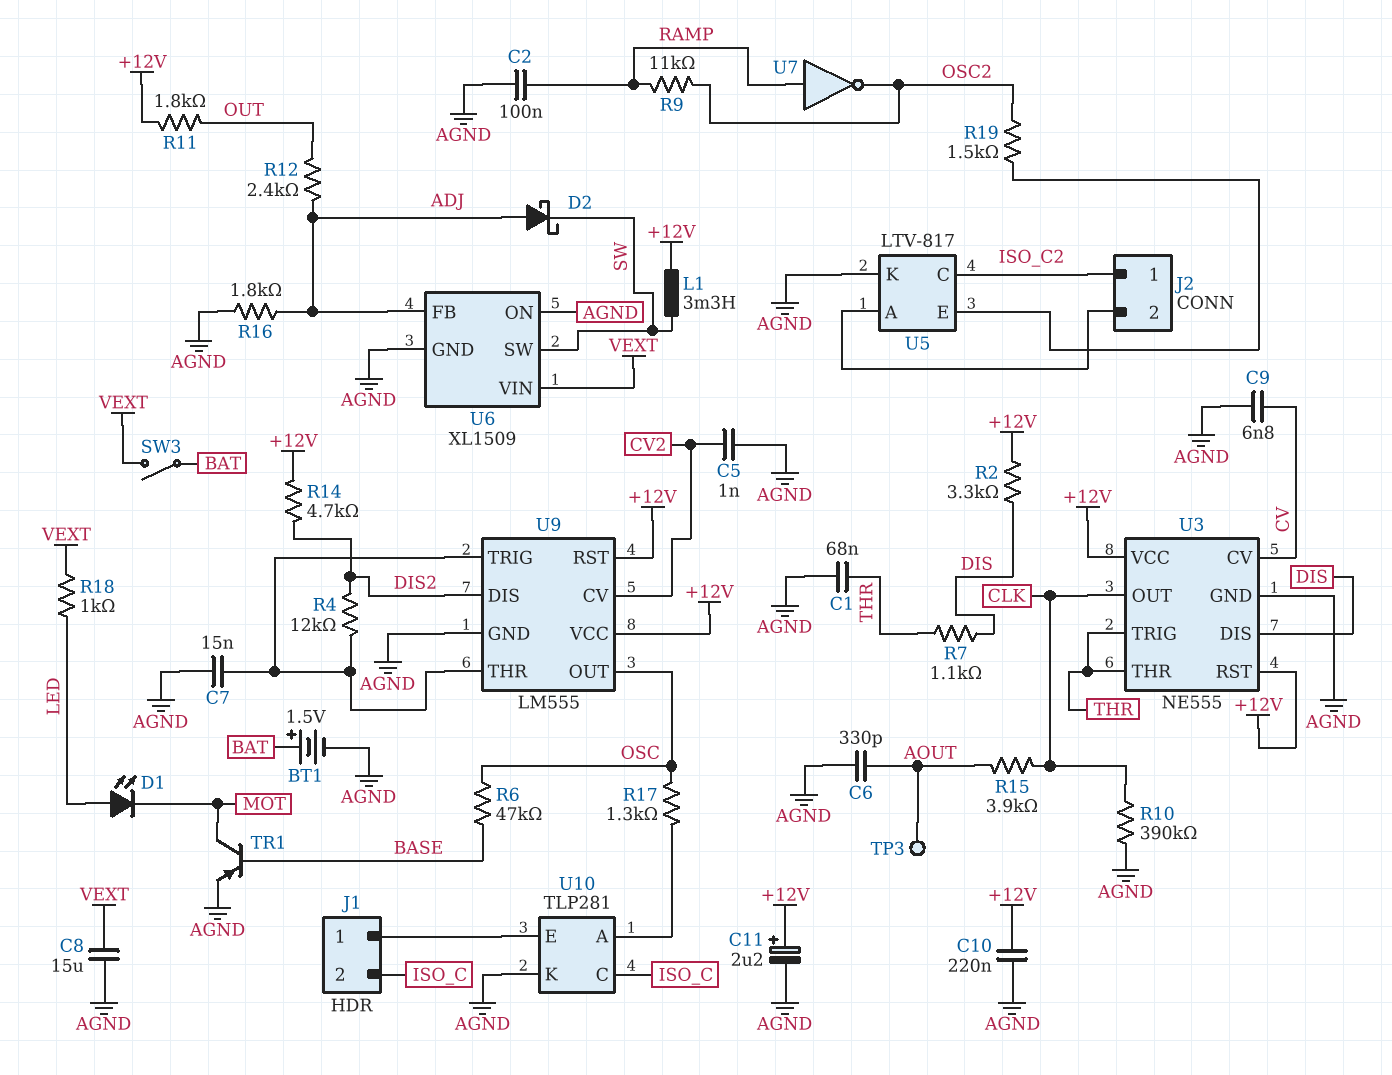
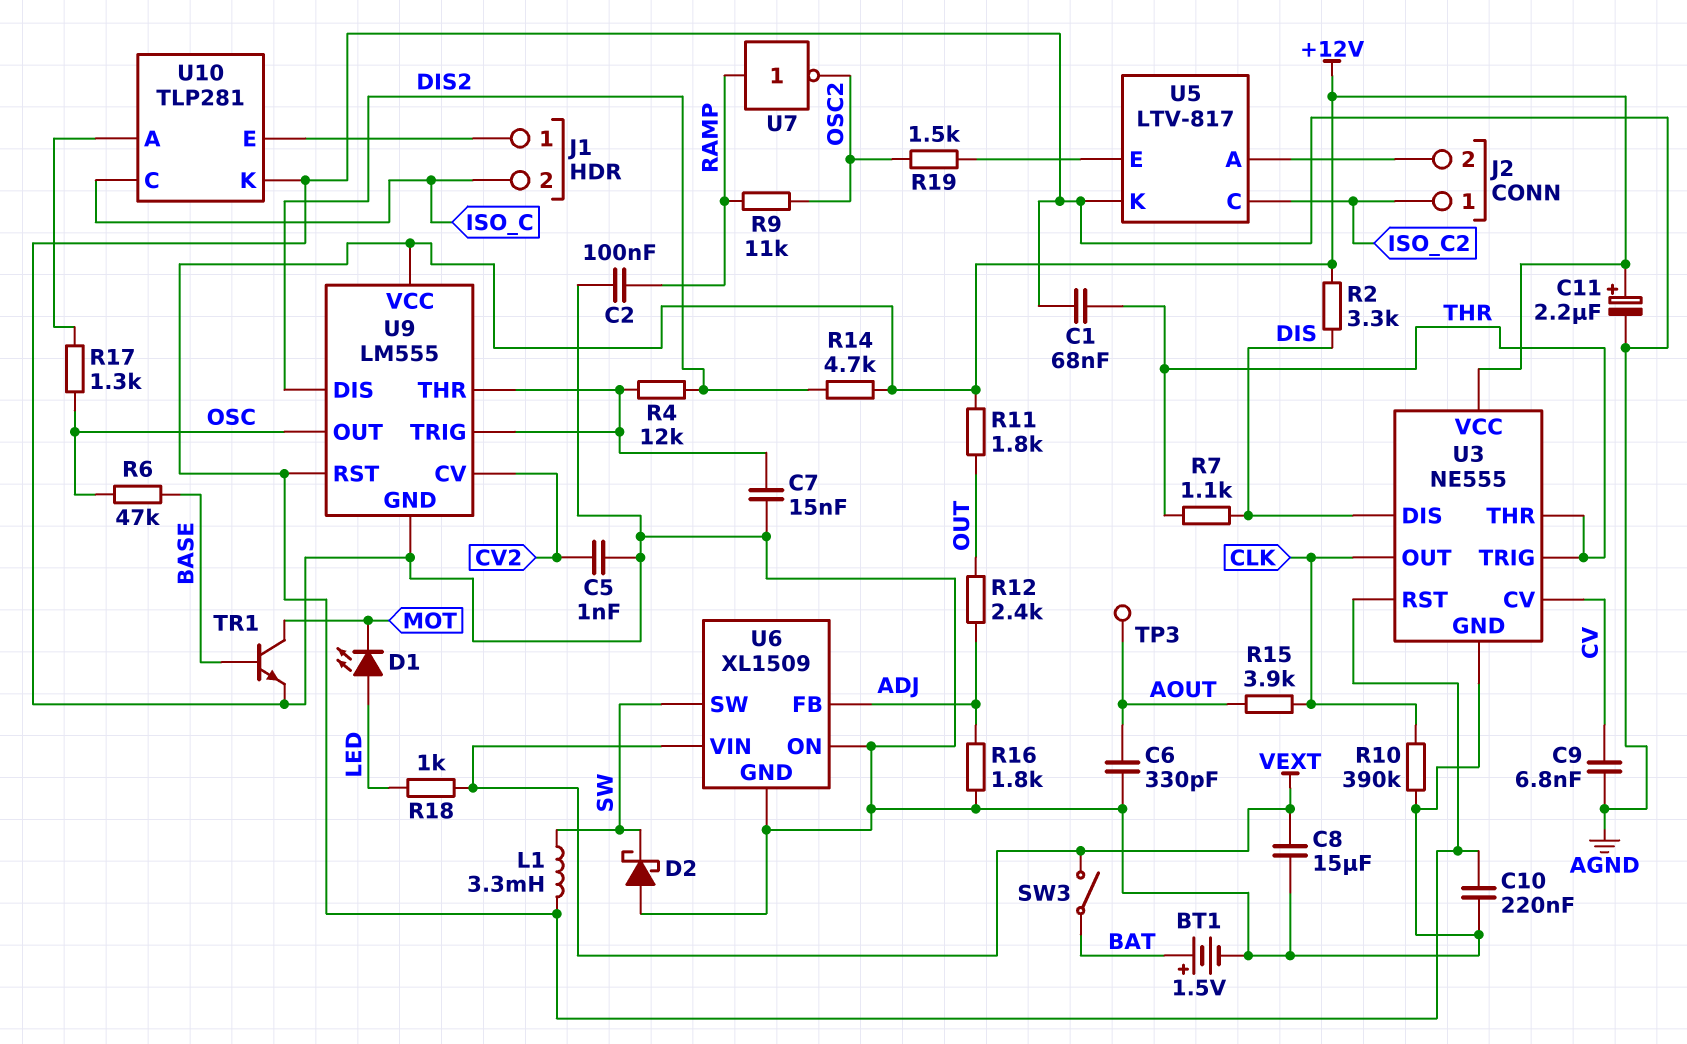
D2: schottky (A ADJ, K SW) -> schottky (A AGND, K SW)
TR1: PNP (B BASE, C MOT, E AGND) -> NPN (B BASE, C MOT, E AGND)

